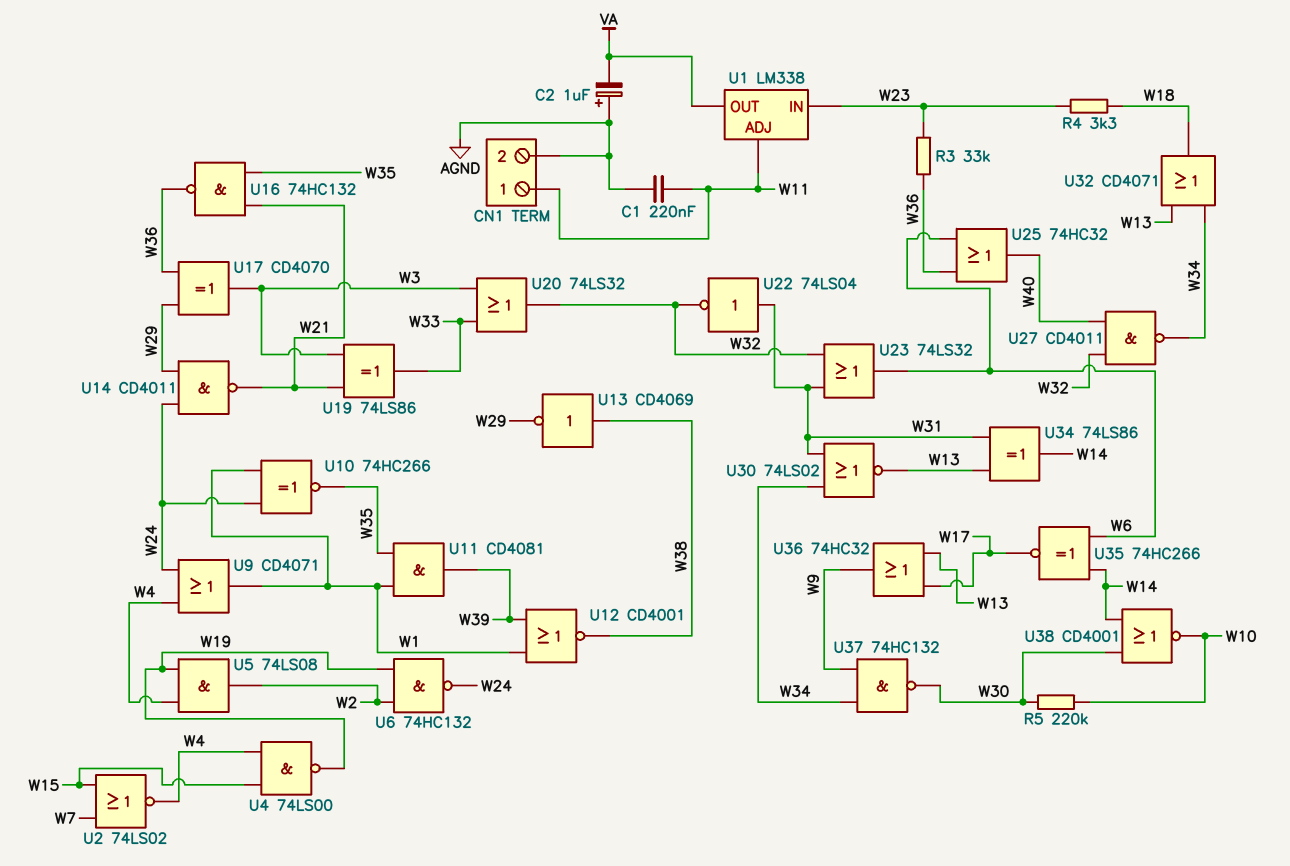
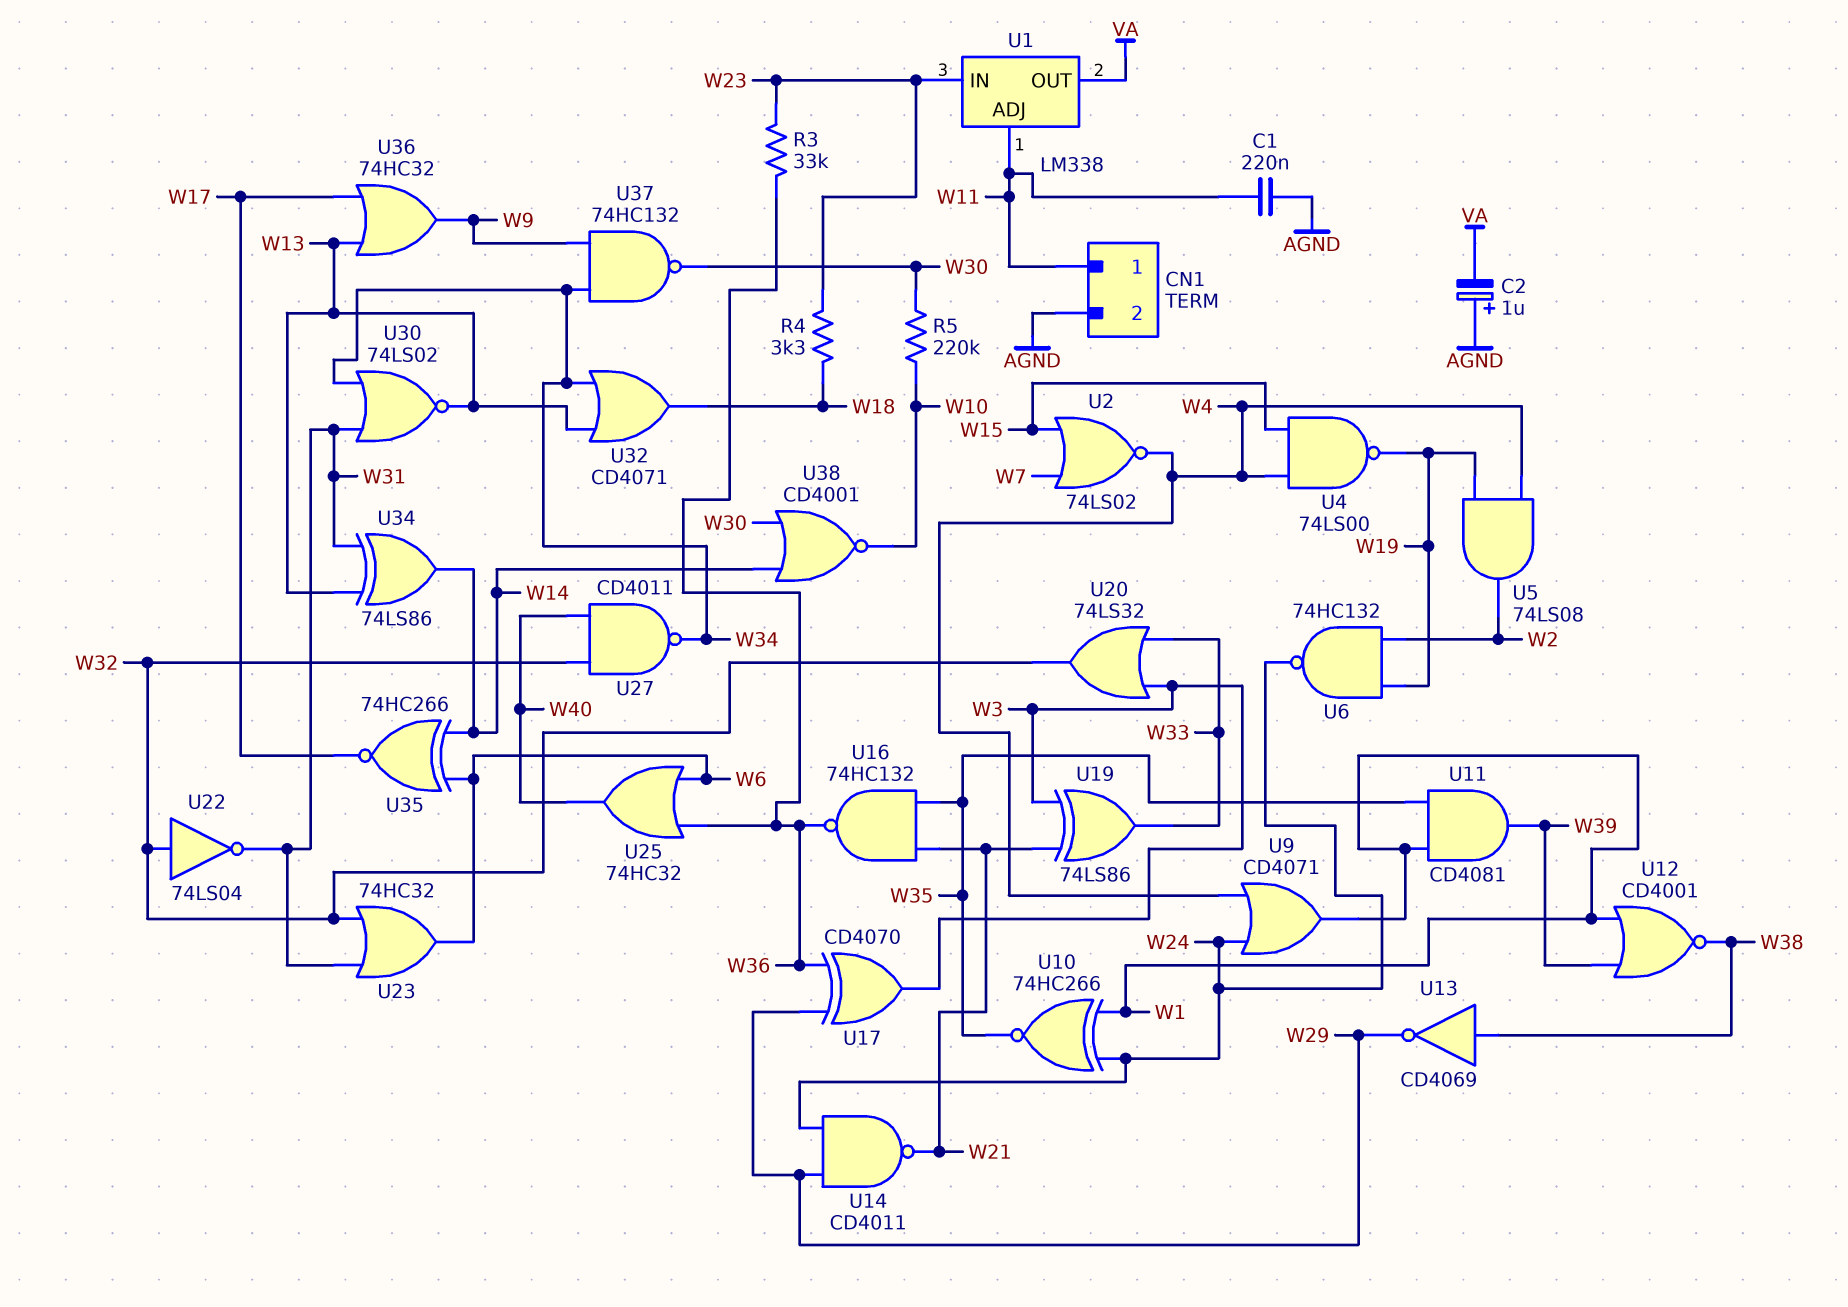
U22: NOT 74LS04 (in W31, out W32) -> NOT 74LS04 (in W32, out W31)
U23: OR 74LS32 (in W31, in W32, out W6) -> OR 74HC32 (in W31, in W32, out W6)

